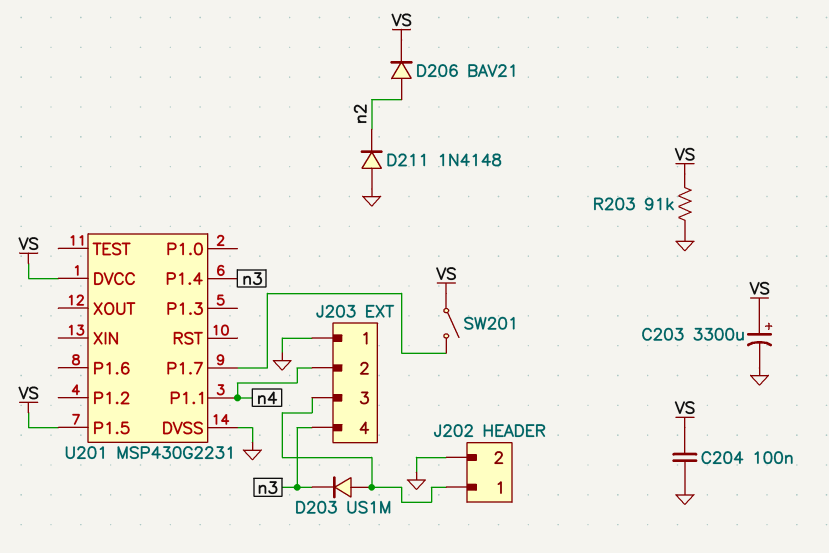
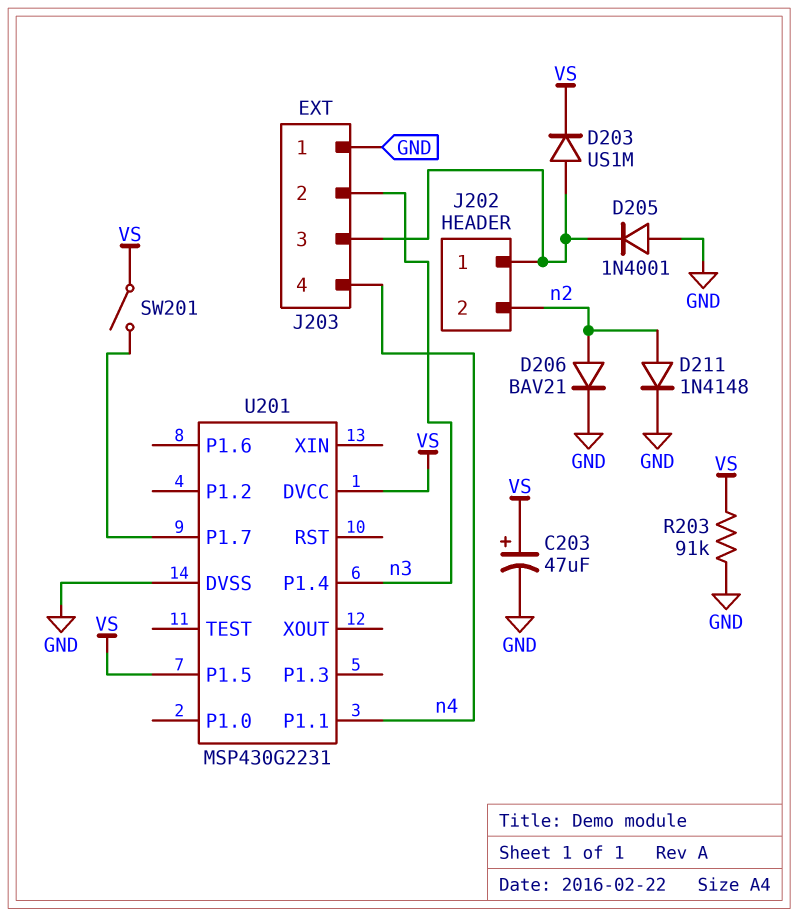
C203: 3300uF (plus VS, minus GND) -> 47uF (plus VS, minus GND)
C204: 100nF (GND, VS) -> none
D203: diode US1M (A J202/1, K n3) -> diode US1M (A J202/1, K VS)
D205: none -> diode 1N4001 (A GND, K J202/1)
D206: diode BAV21 (A n2, K VS) -> diode BAV21 (A n2, K GND)
D211: diode 1N4148 (A GND, K n2) -> diode 1N4148 (A n2, K GND)
J202 pin 2: GND -> n2
J203 pin 2: n4 -> n3
J203 pin 4: n3 -> n4

